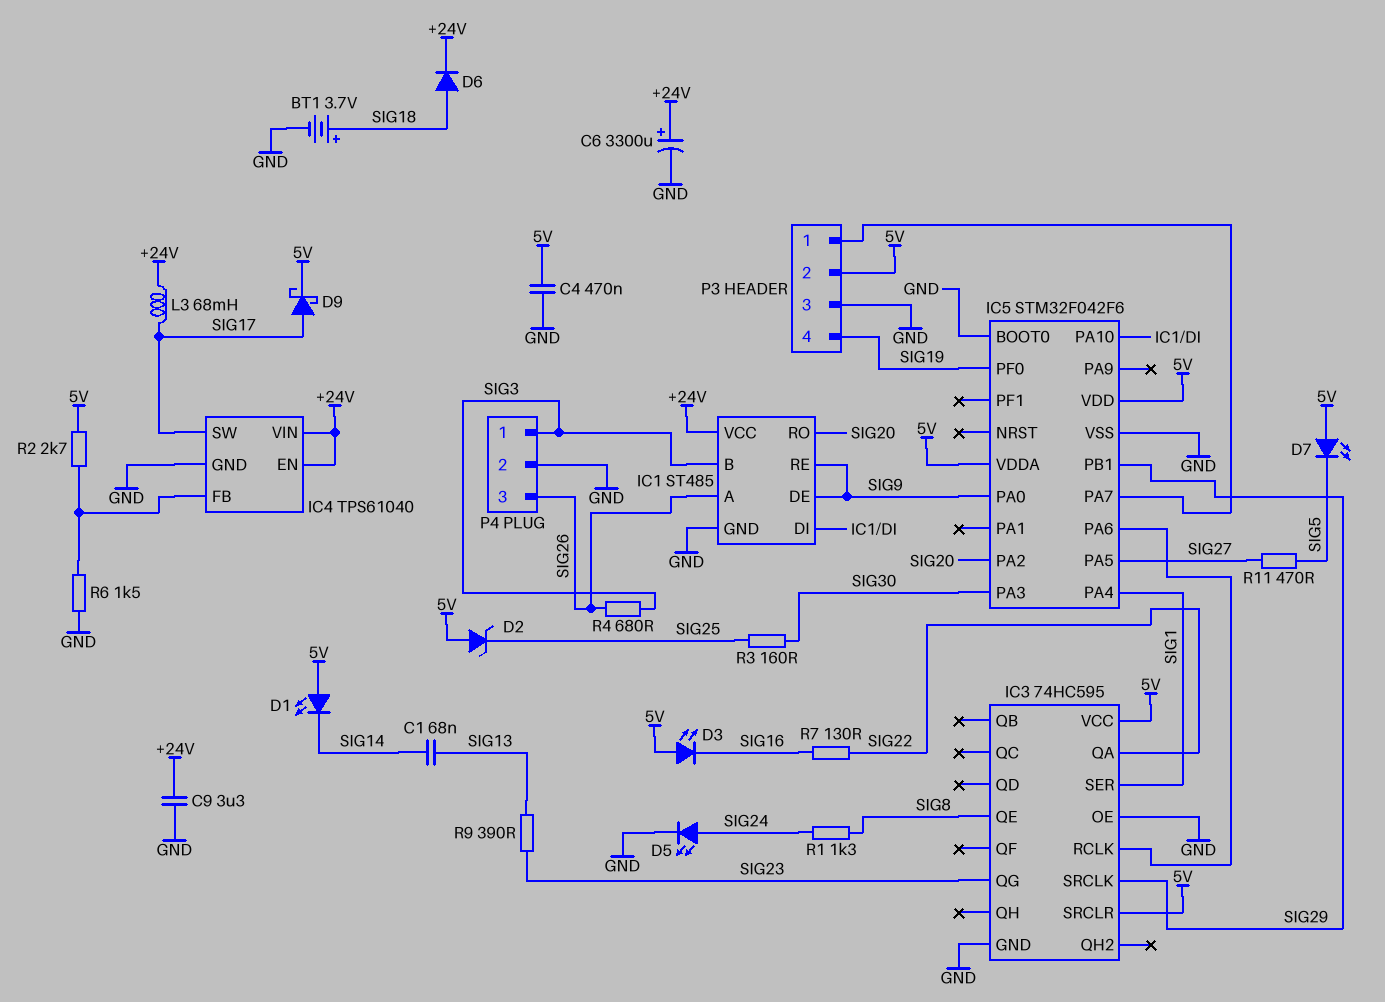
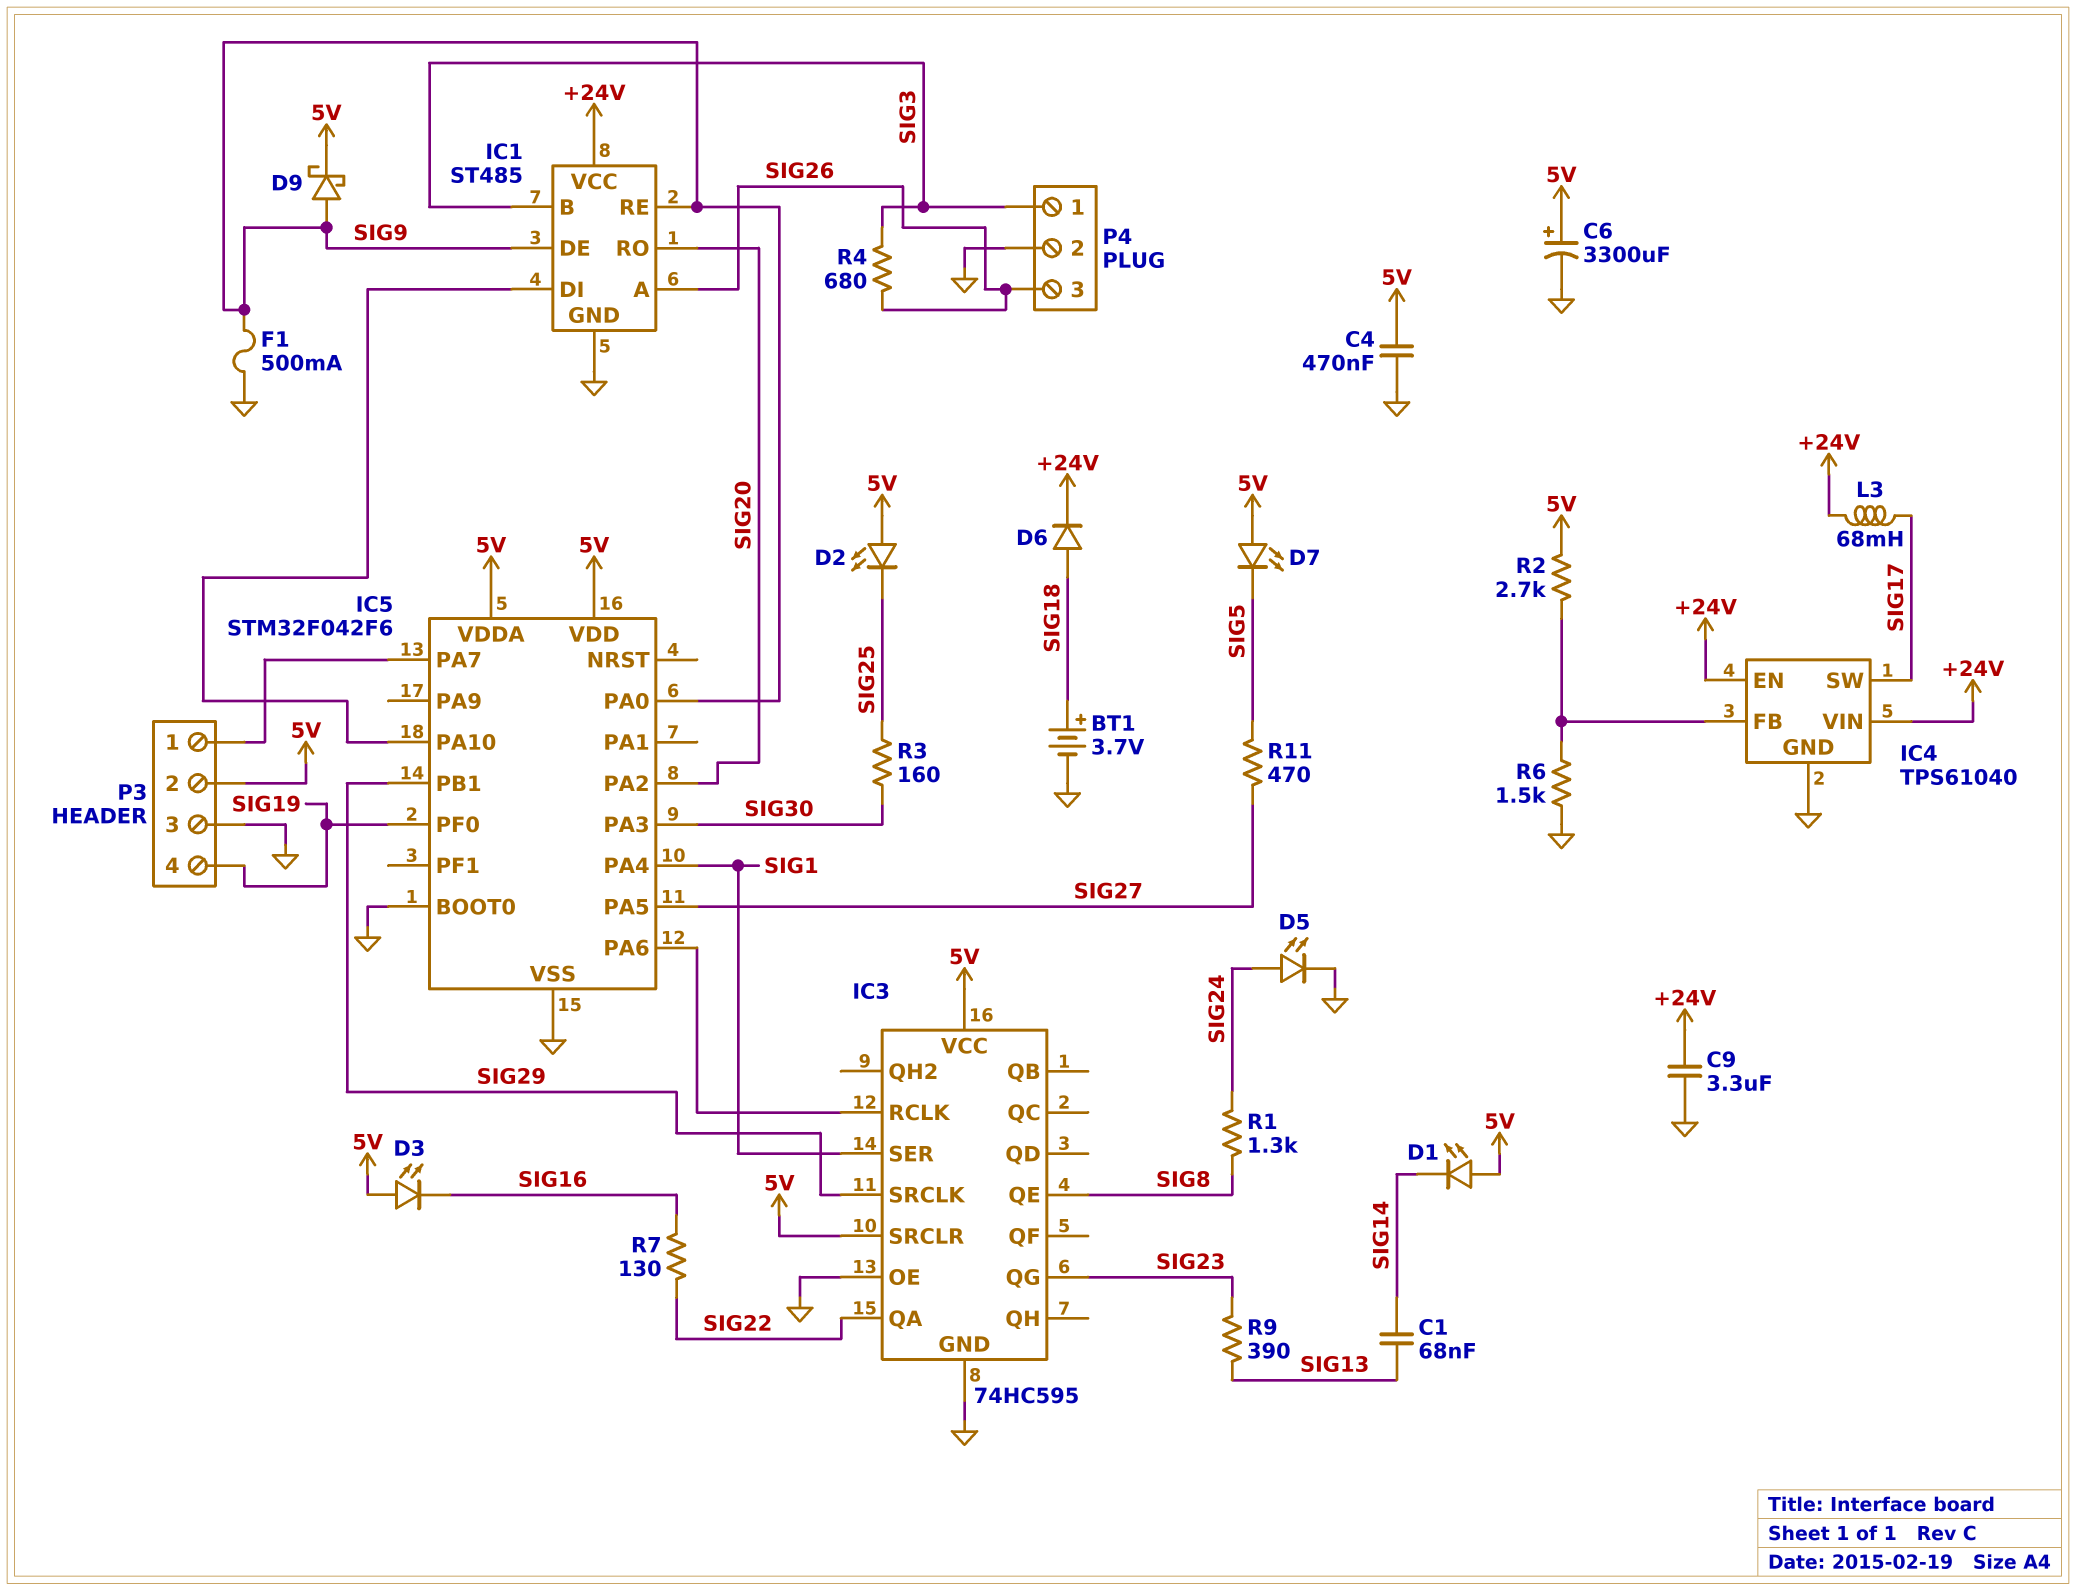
C6: 3300uF (plus +24V, minus GND) -> 3300uF (plus 5V, minus GND)
D2: zener (A 5V, K SIG25) -> LED (A 5V, K SIG25)
D9: schottky (A SIG17, K 5V) -> schottky (A SIG9, K 5V)
F1: none -> 500mA (GND, SIG9)

